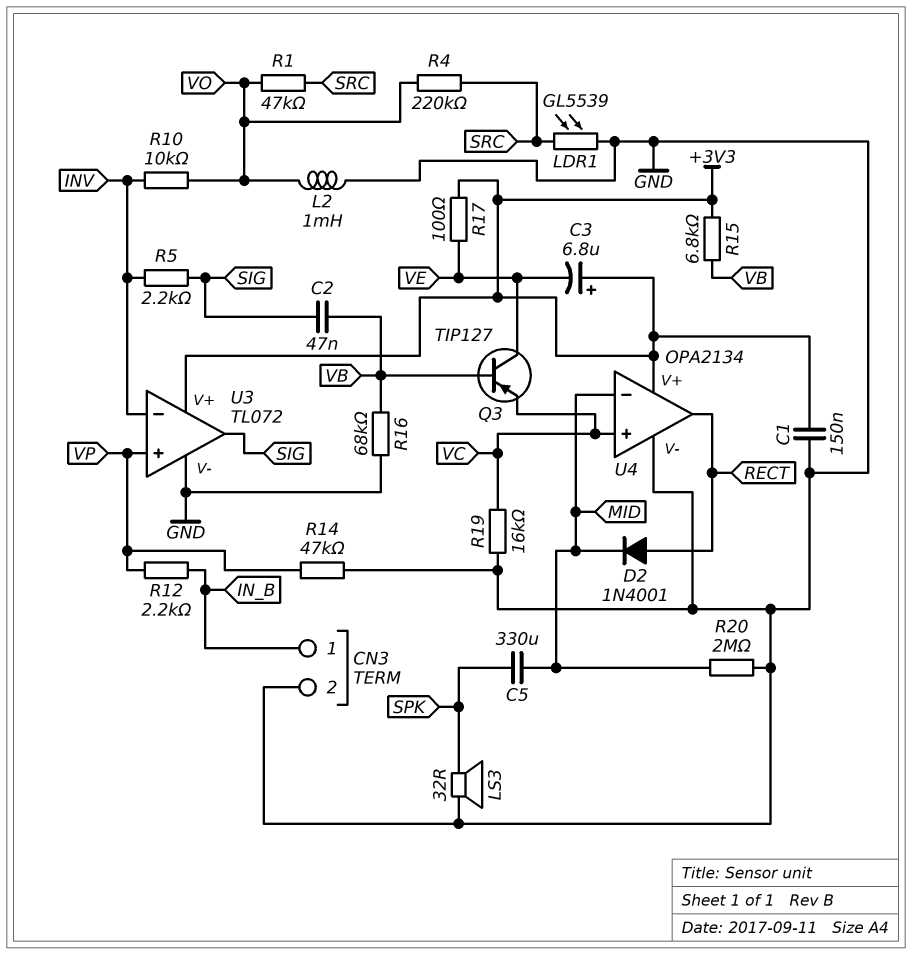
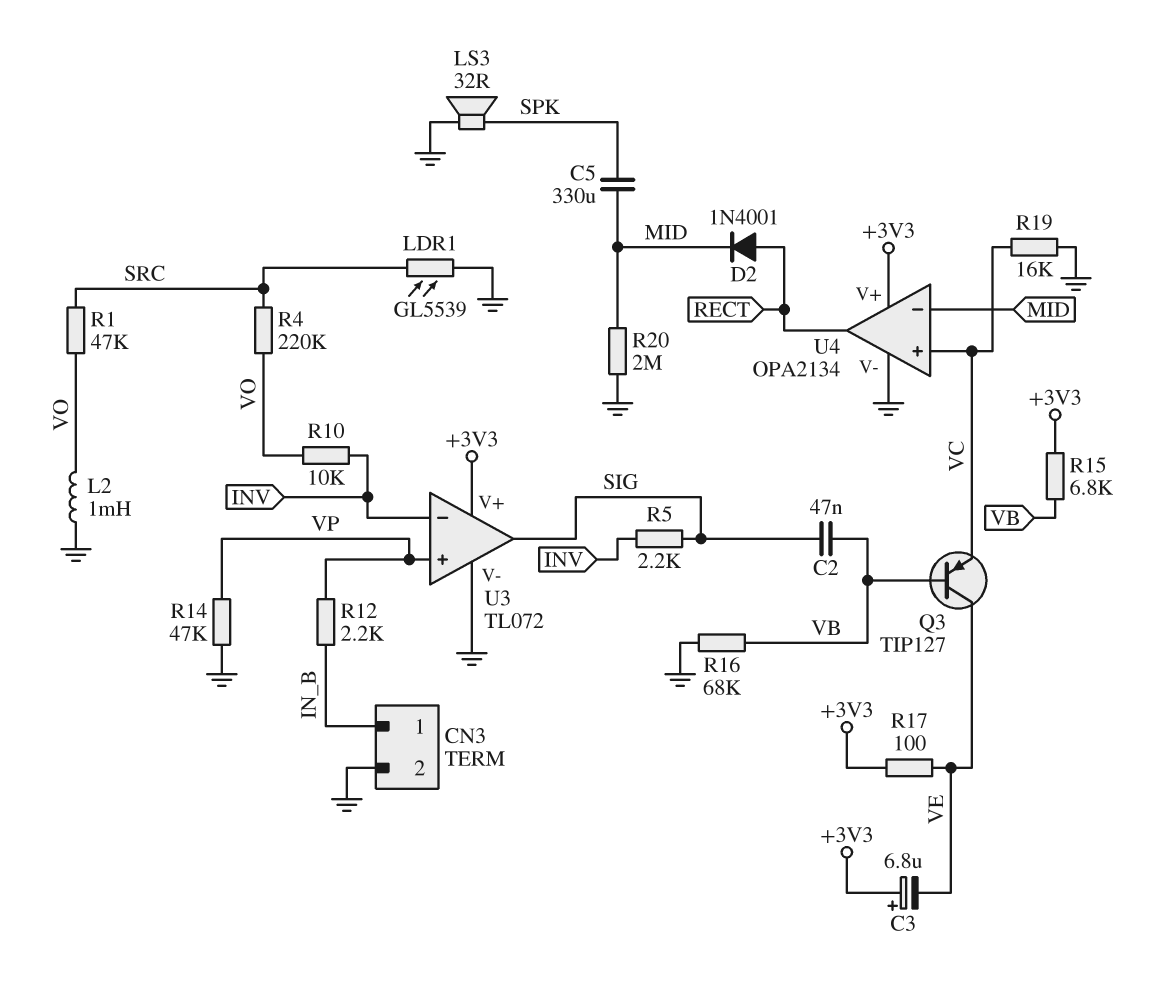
C1: 150nF (+3V3, GND) -> none

